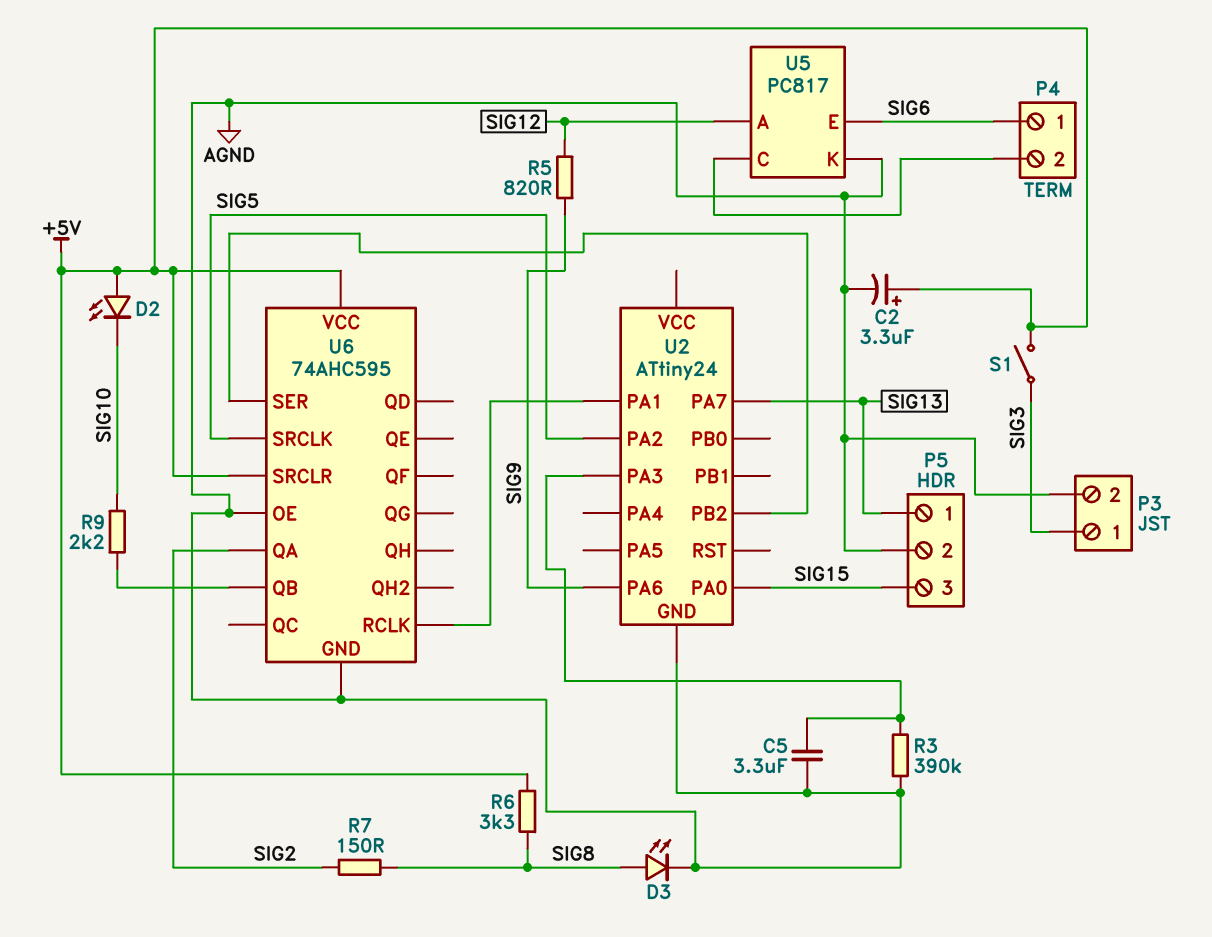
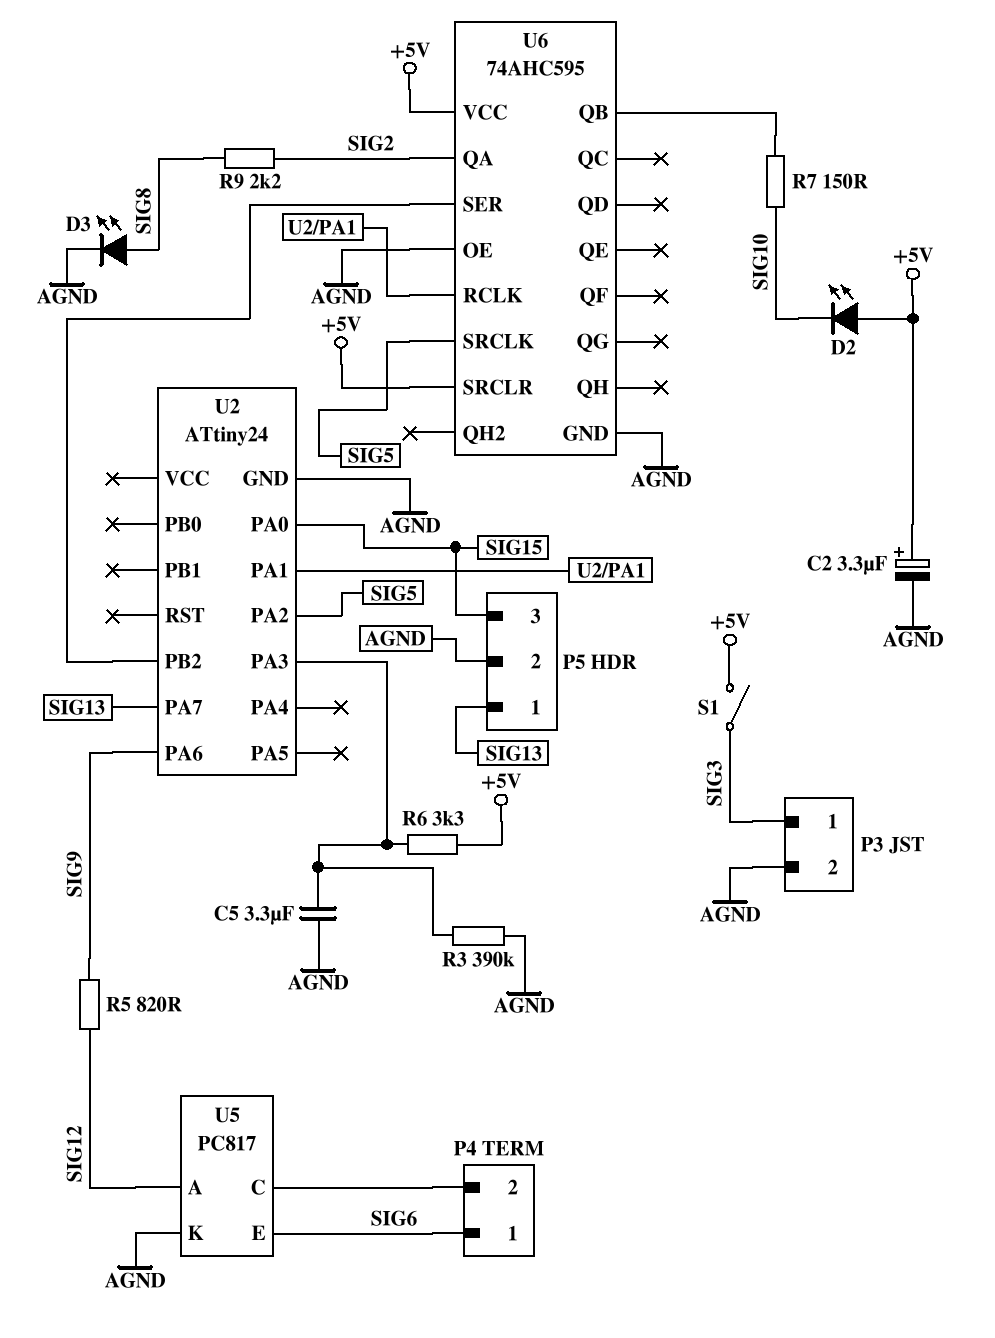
R6: 3.3k (+5V, SIG8) -> 3.3k (+5V, U2/PA3)
R7: 150 (SIG2, SIG8) -> 150 (SIG10, U6/QB)
R9: 2.2k (SIG10, U6/QB) -> 2.2k (SIG2, SIG8)

